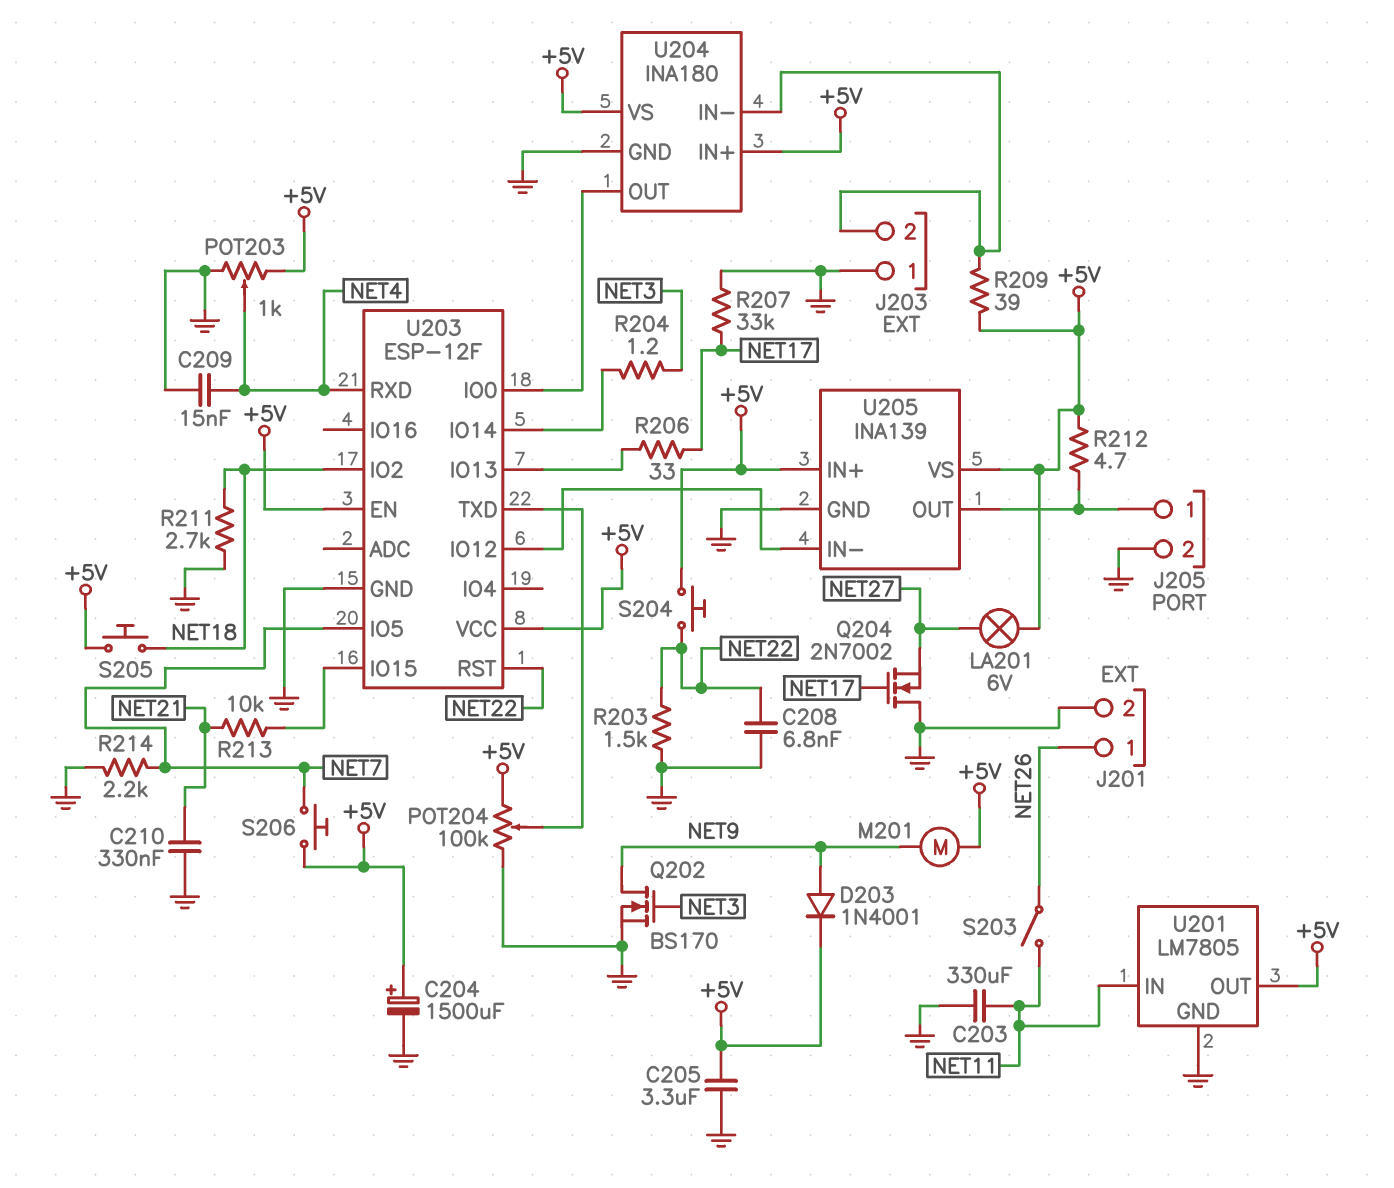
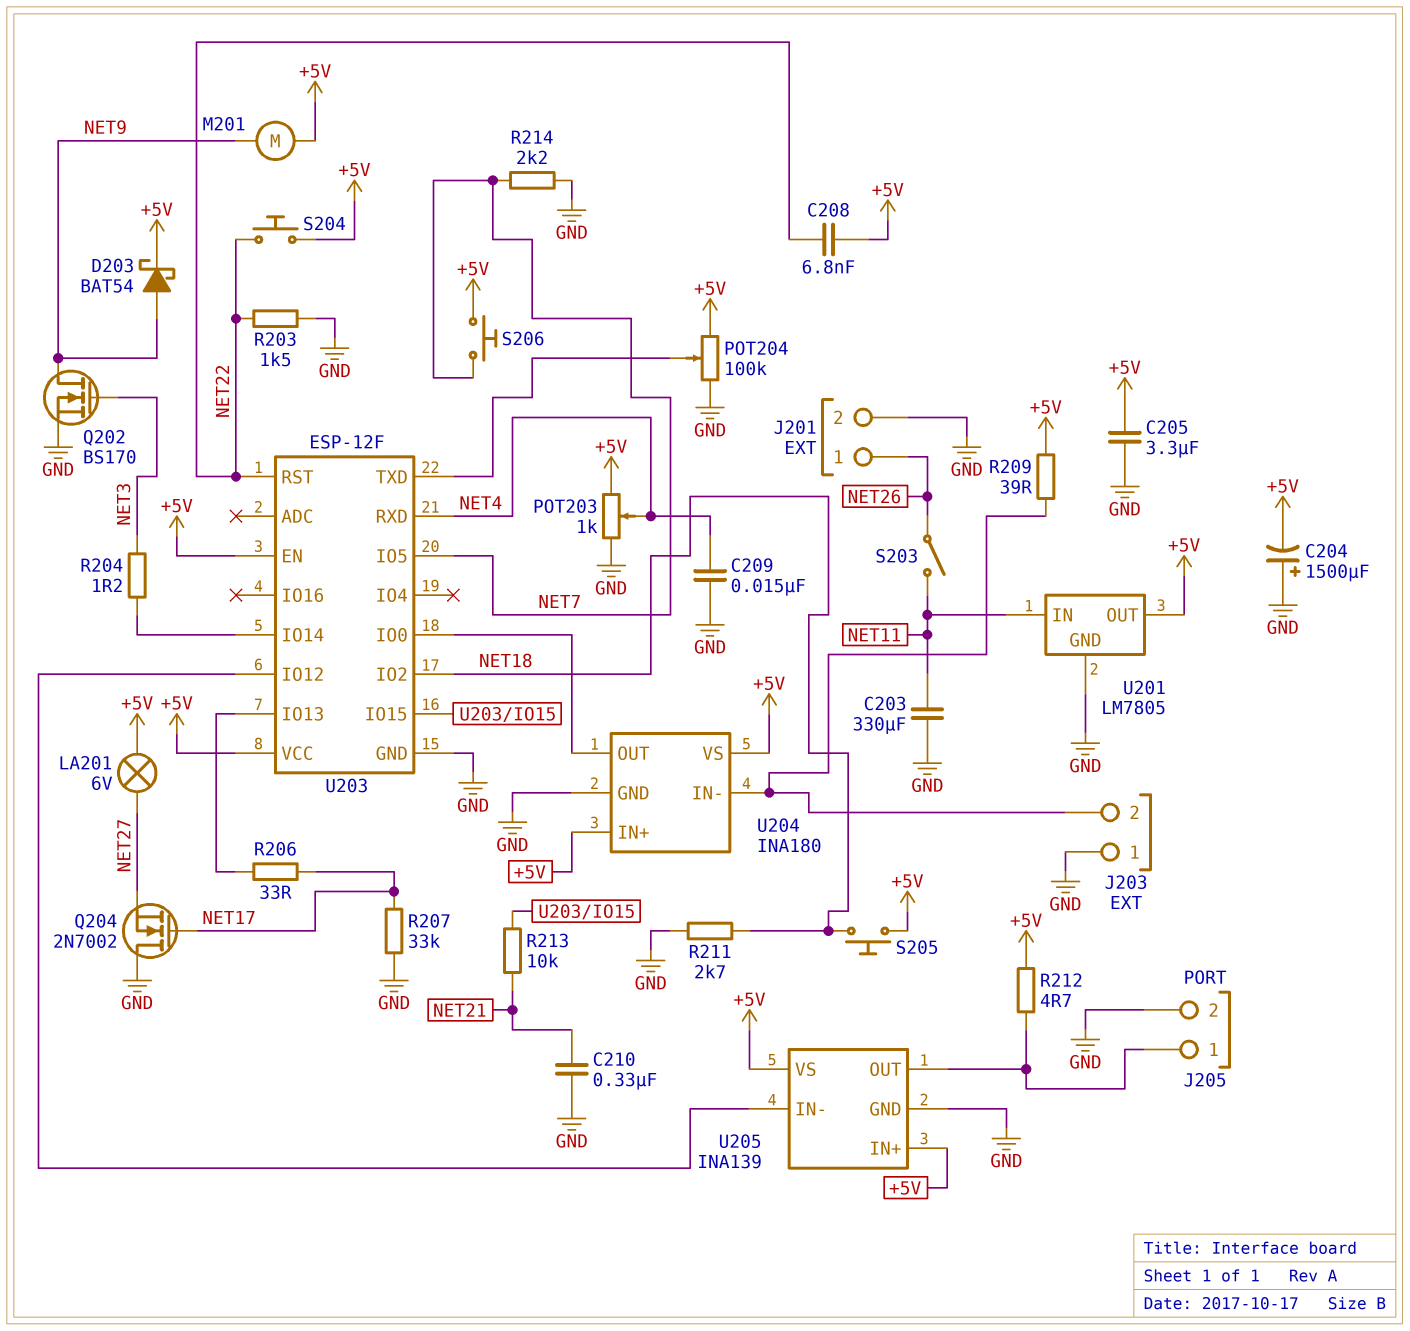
C204: 1500uF (plus +5V, minus GND) -> 1500uF (plus GND, minus +5V)
C208: 6.8nF (GND, NET22) -> 6.8nF (+5V, NET22)
D203: diode 1N4001 (A NET9, K +5V) -> schottky BAT54 (A NET9, K +5V)

